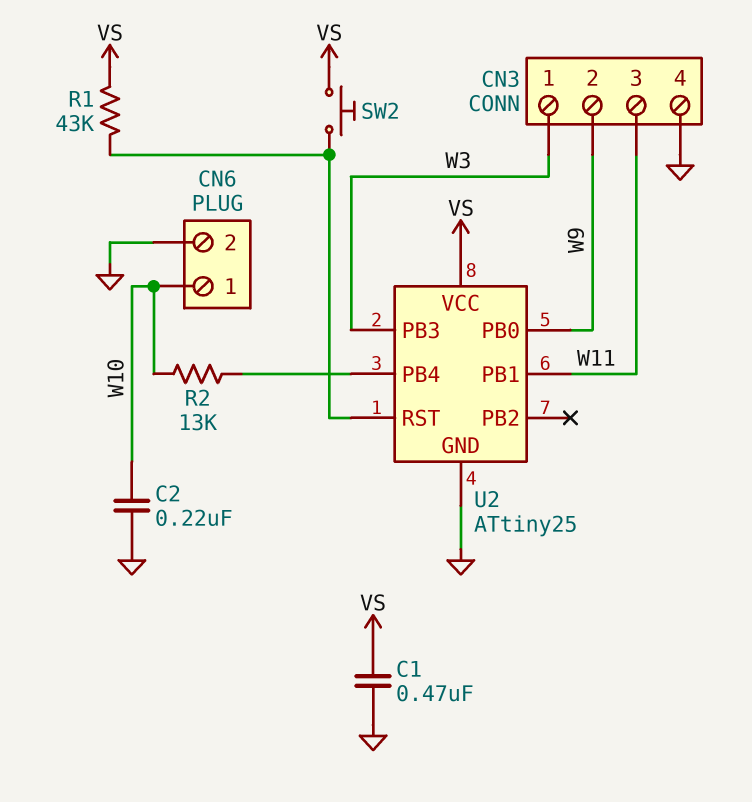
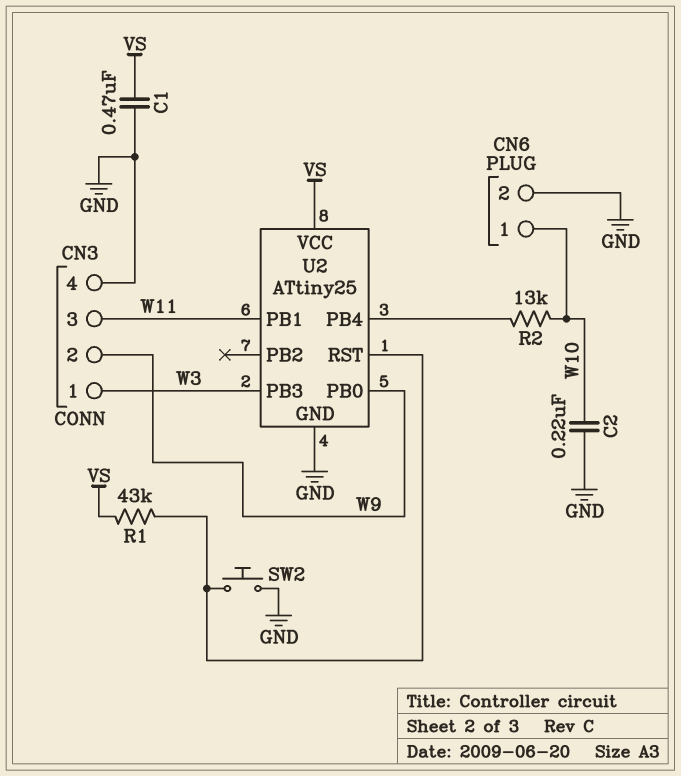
SW2: button (U2/RST, VS) -> button (GND, U2/RST)

